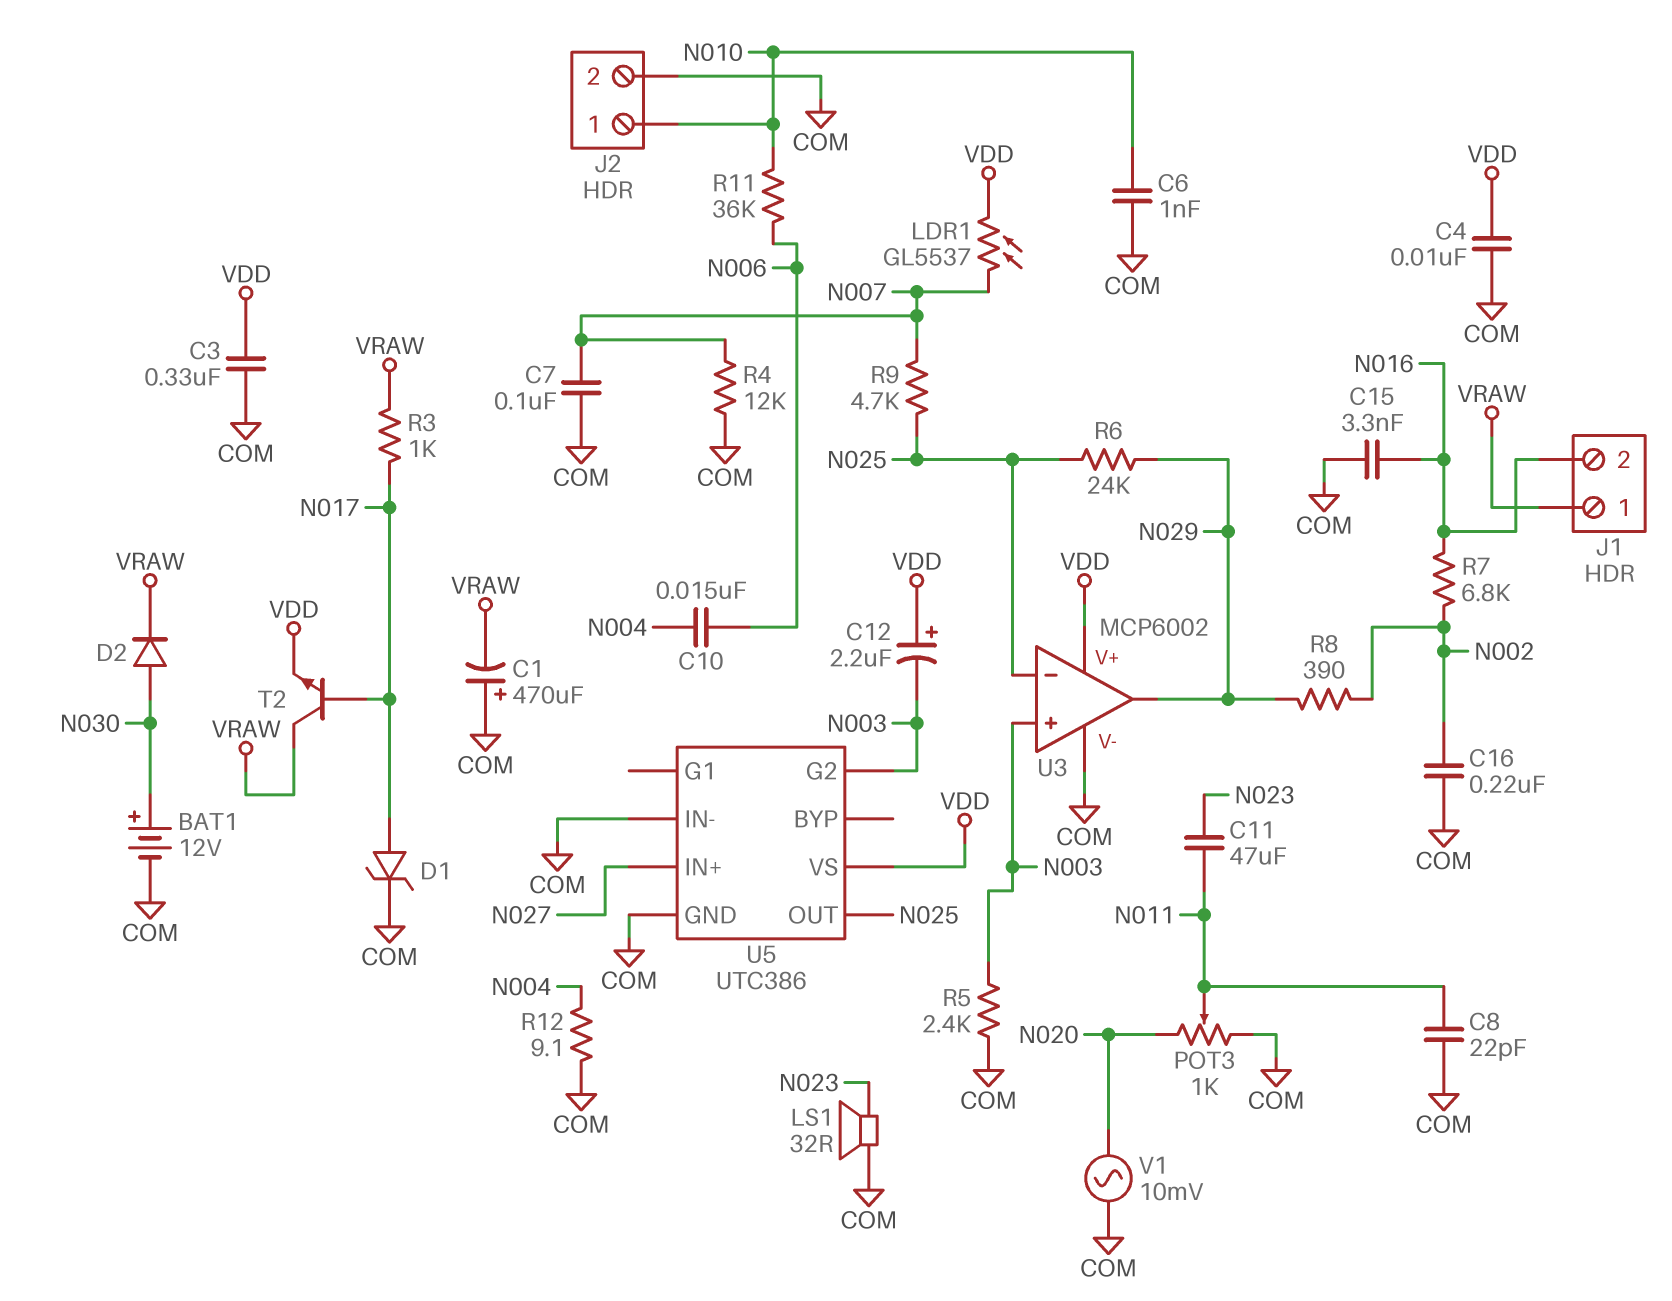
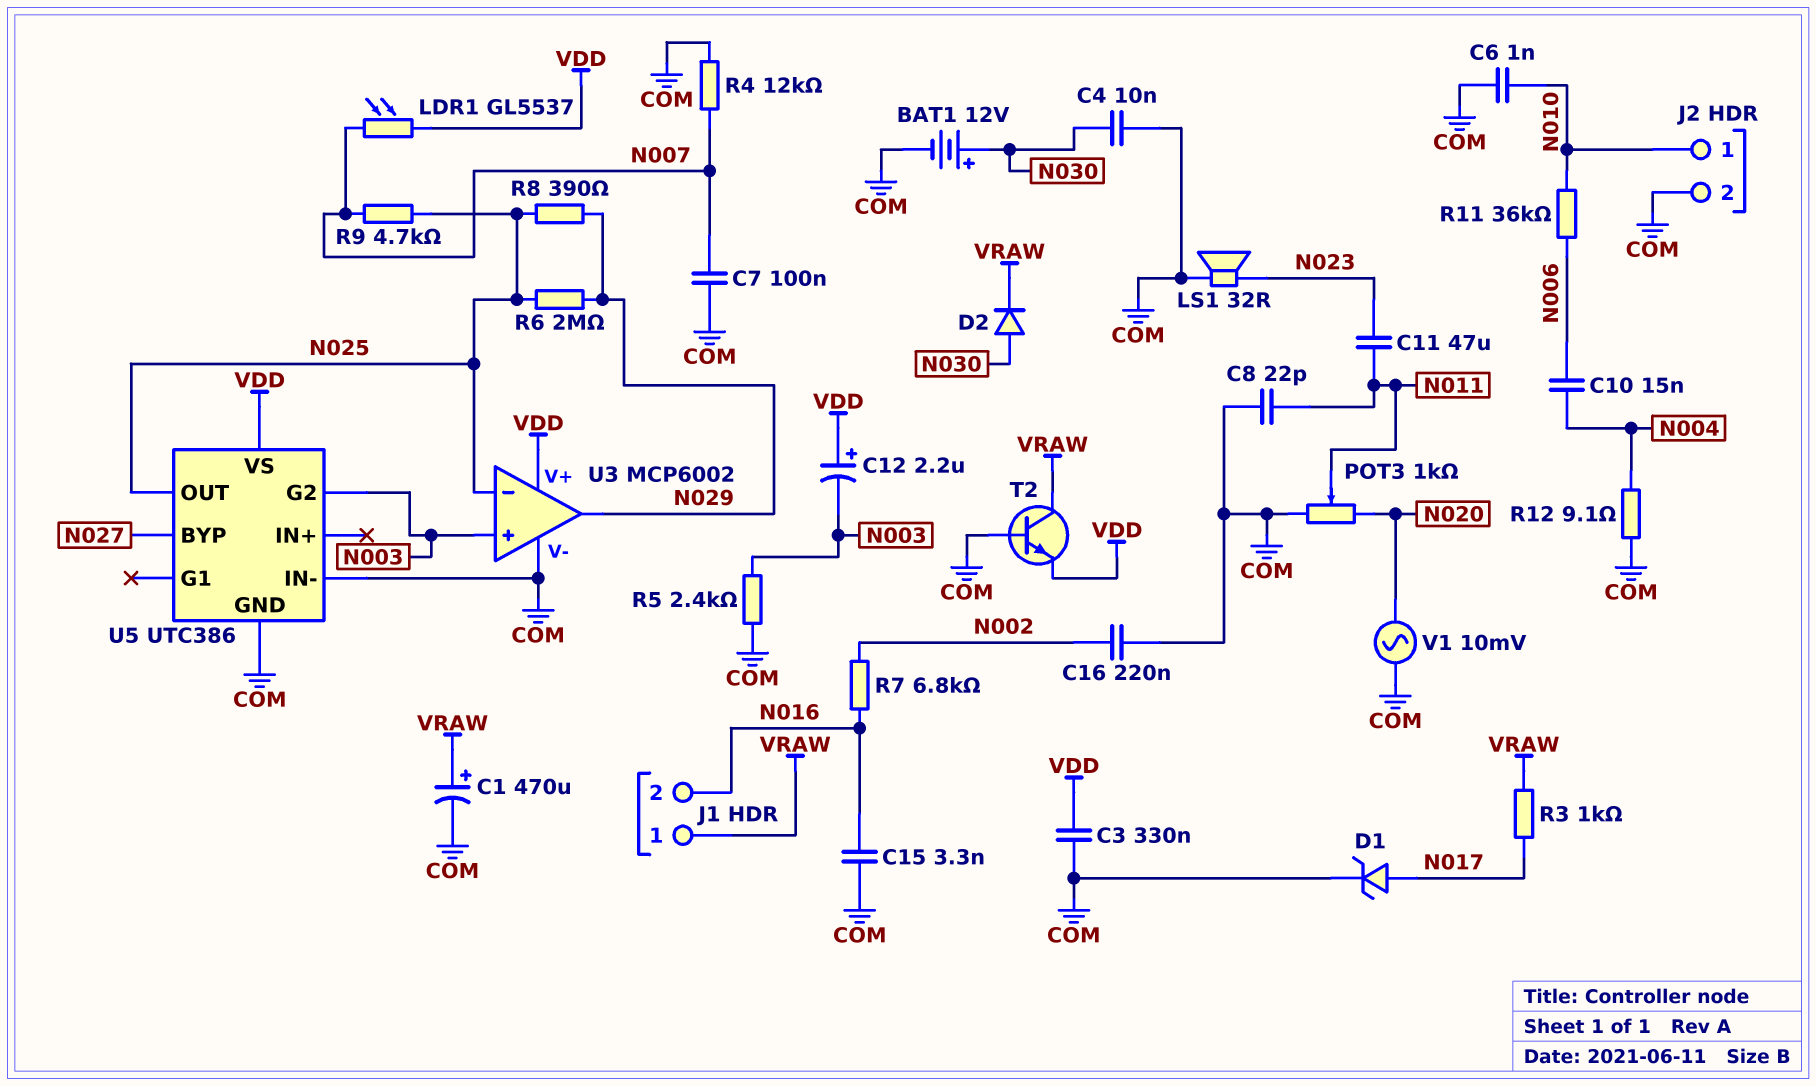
C1: 470uF (plus COM, minus VRAW) -> 470uF (plus VRAW, minus COM)
C4: 10nF (COM, VDD) -> 10nF (COM, N030)
R6: 24k (N025, N029) -> 2M (N025, N029)
R8: 390 (N002, N029) -> 390 (N025, N029)
T2: NPN (B N017, C VRAW, E VDD) -> NPN (B COM, C VRAW, E VDD)
U5 pin BYP: none -> N027
U5 pin IN+: N027 -> none

